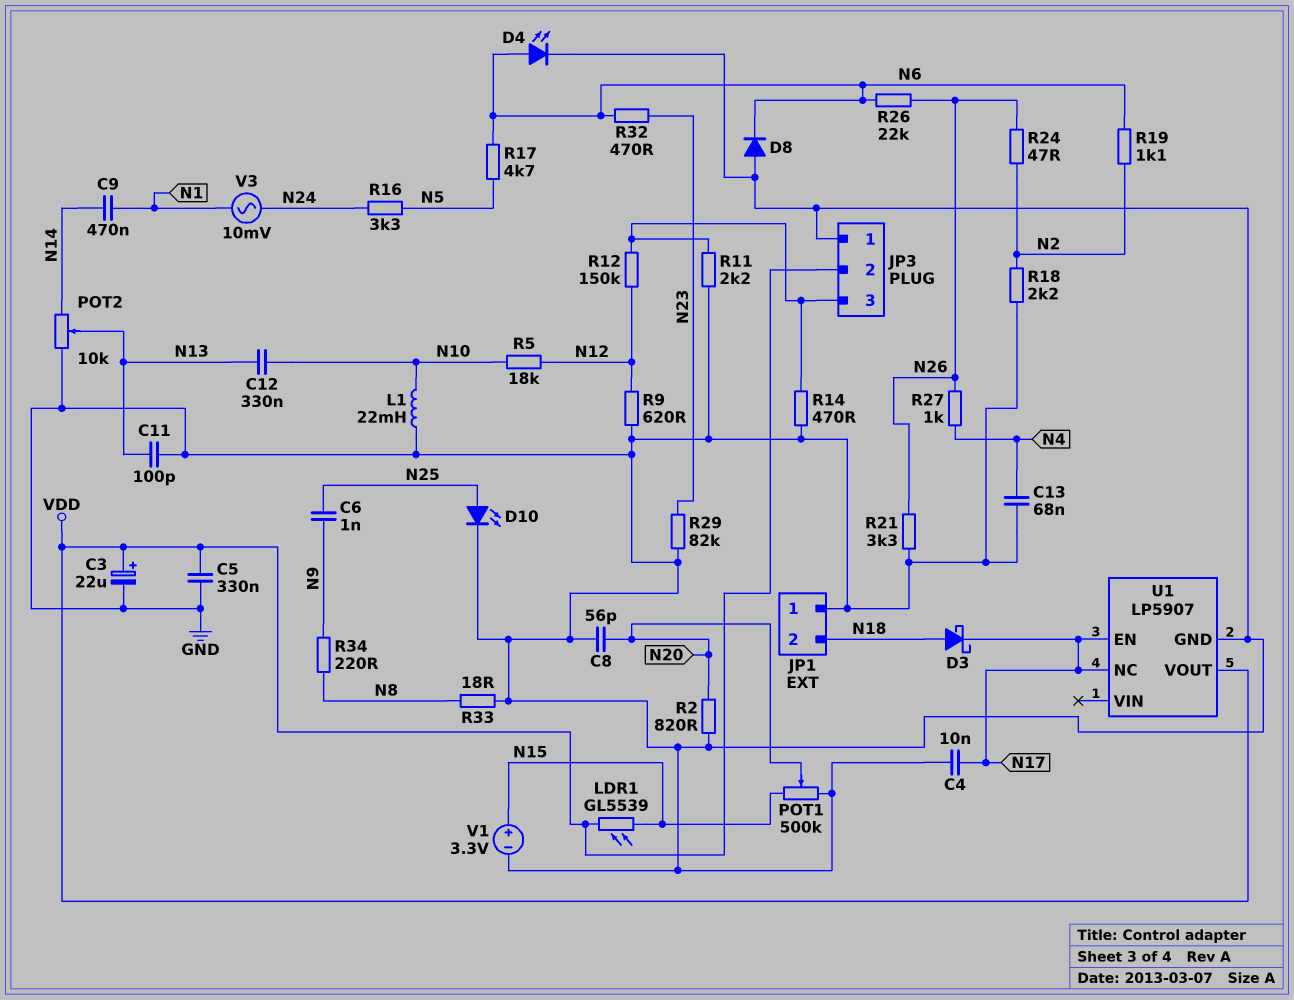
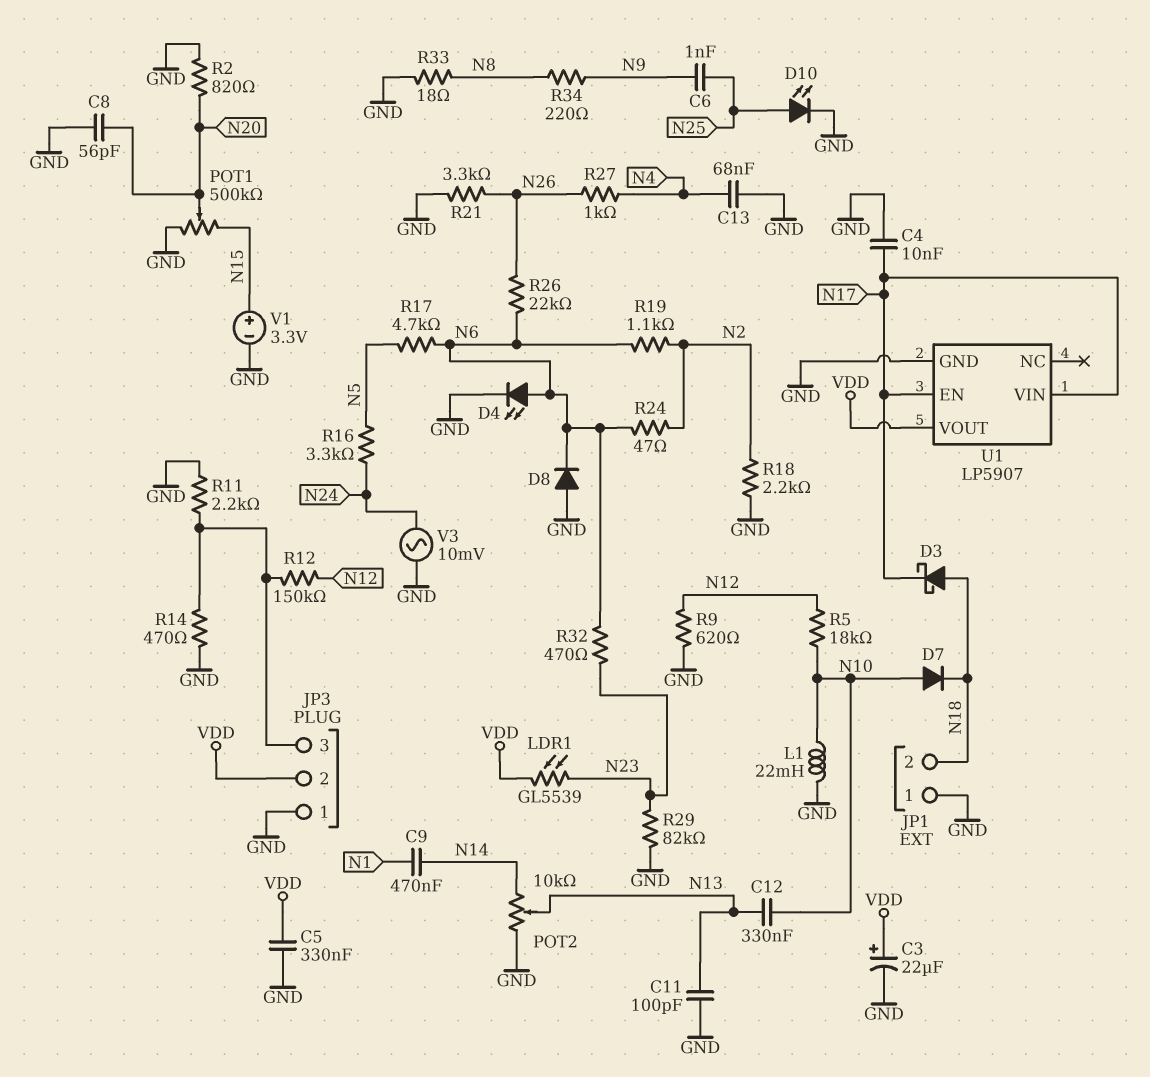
D7: none -> diode (A N10, K N18)
LDR1: GL5539 (N15, VDD) -> GL5539 (N23, VDD)
R24: 47 (N2, N26) -> 47 (N2, N6)
U1 pin NC: N17 -> none
U1 pin VIN: none -> N17
V3: AC 10mV (N1, N24) -> AC 10mV (GND, N24)

